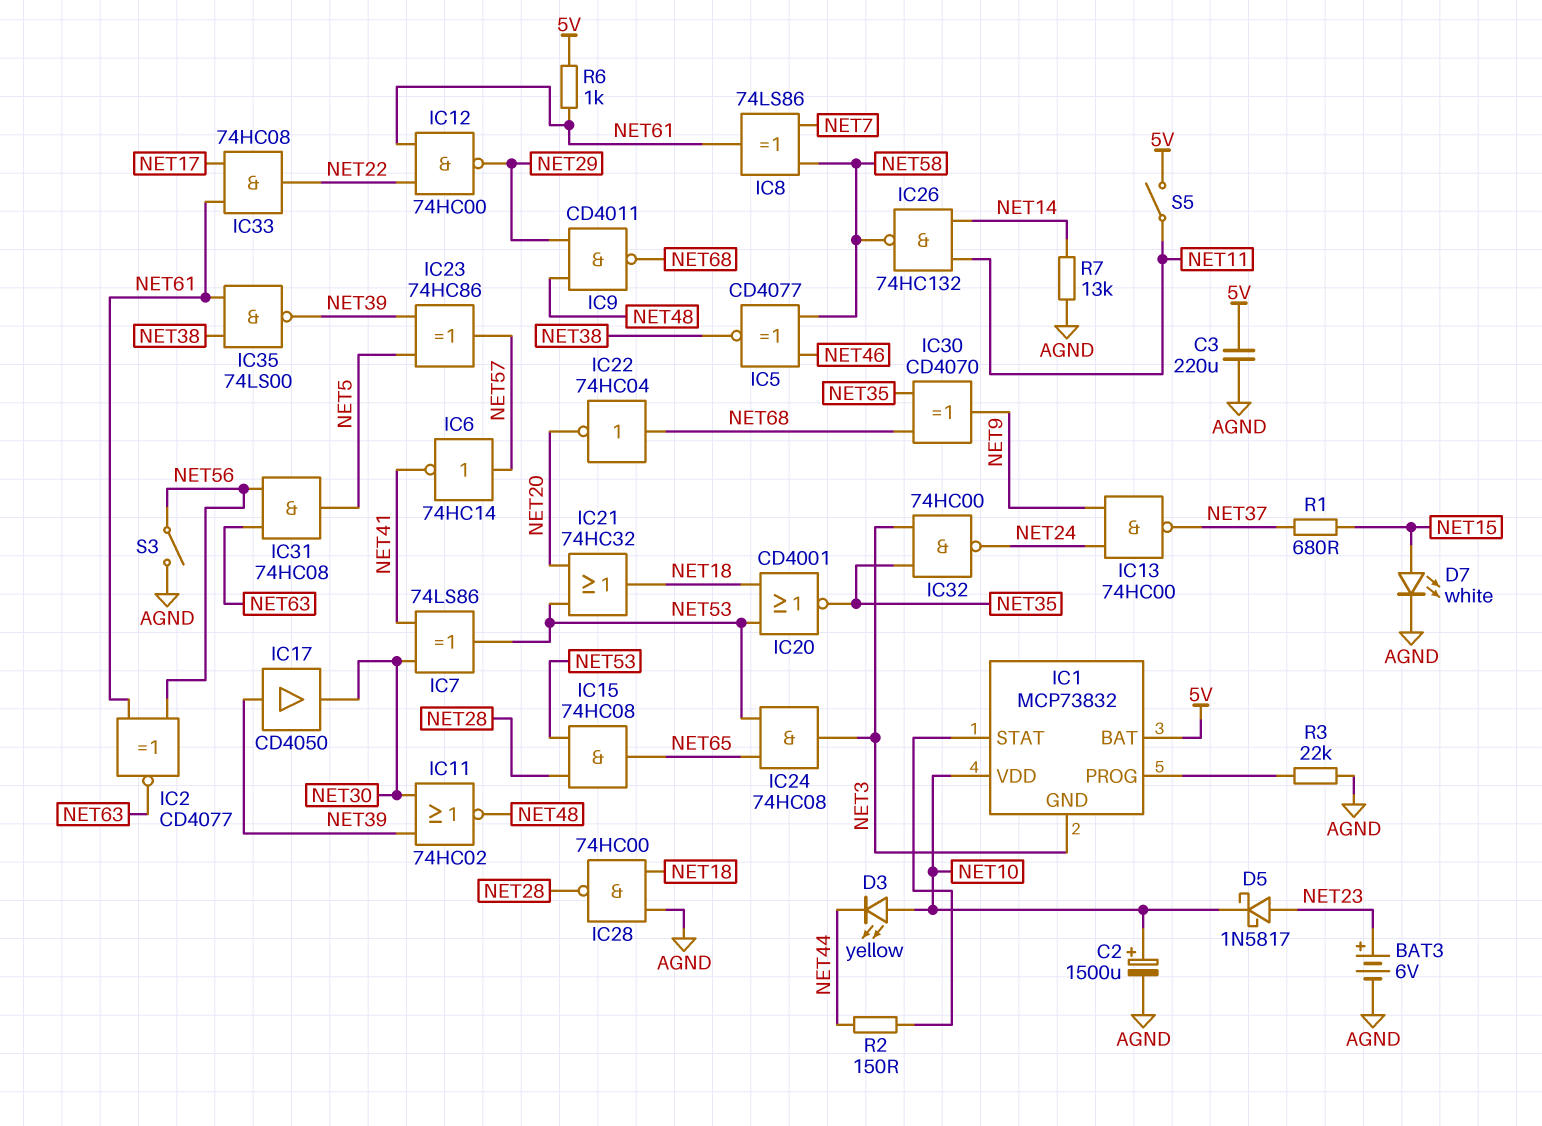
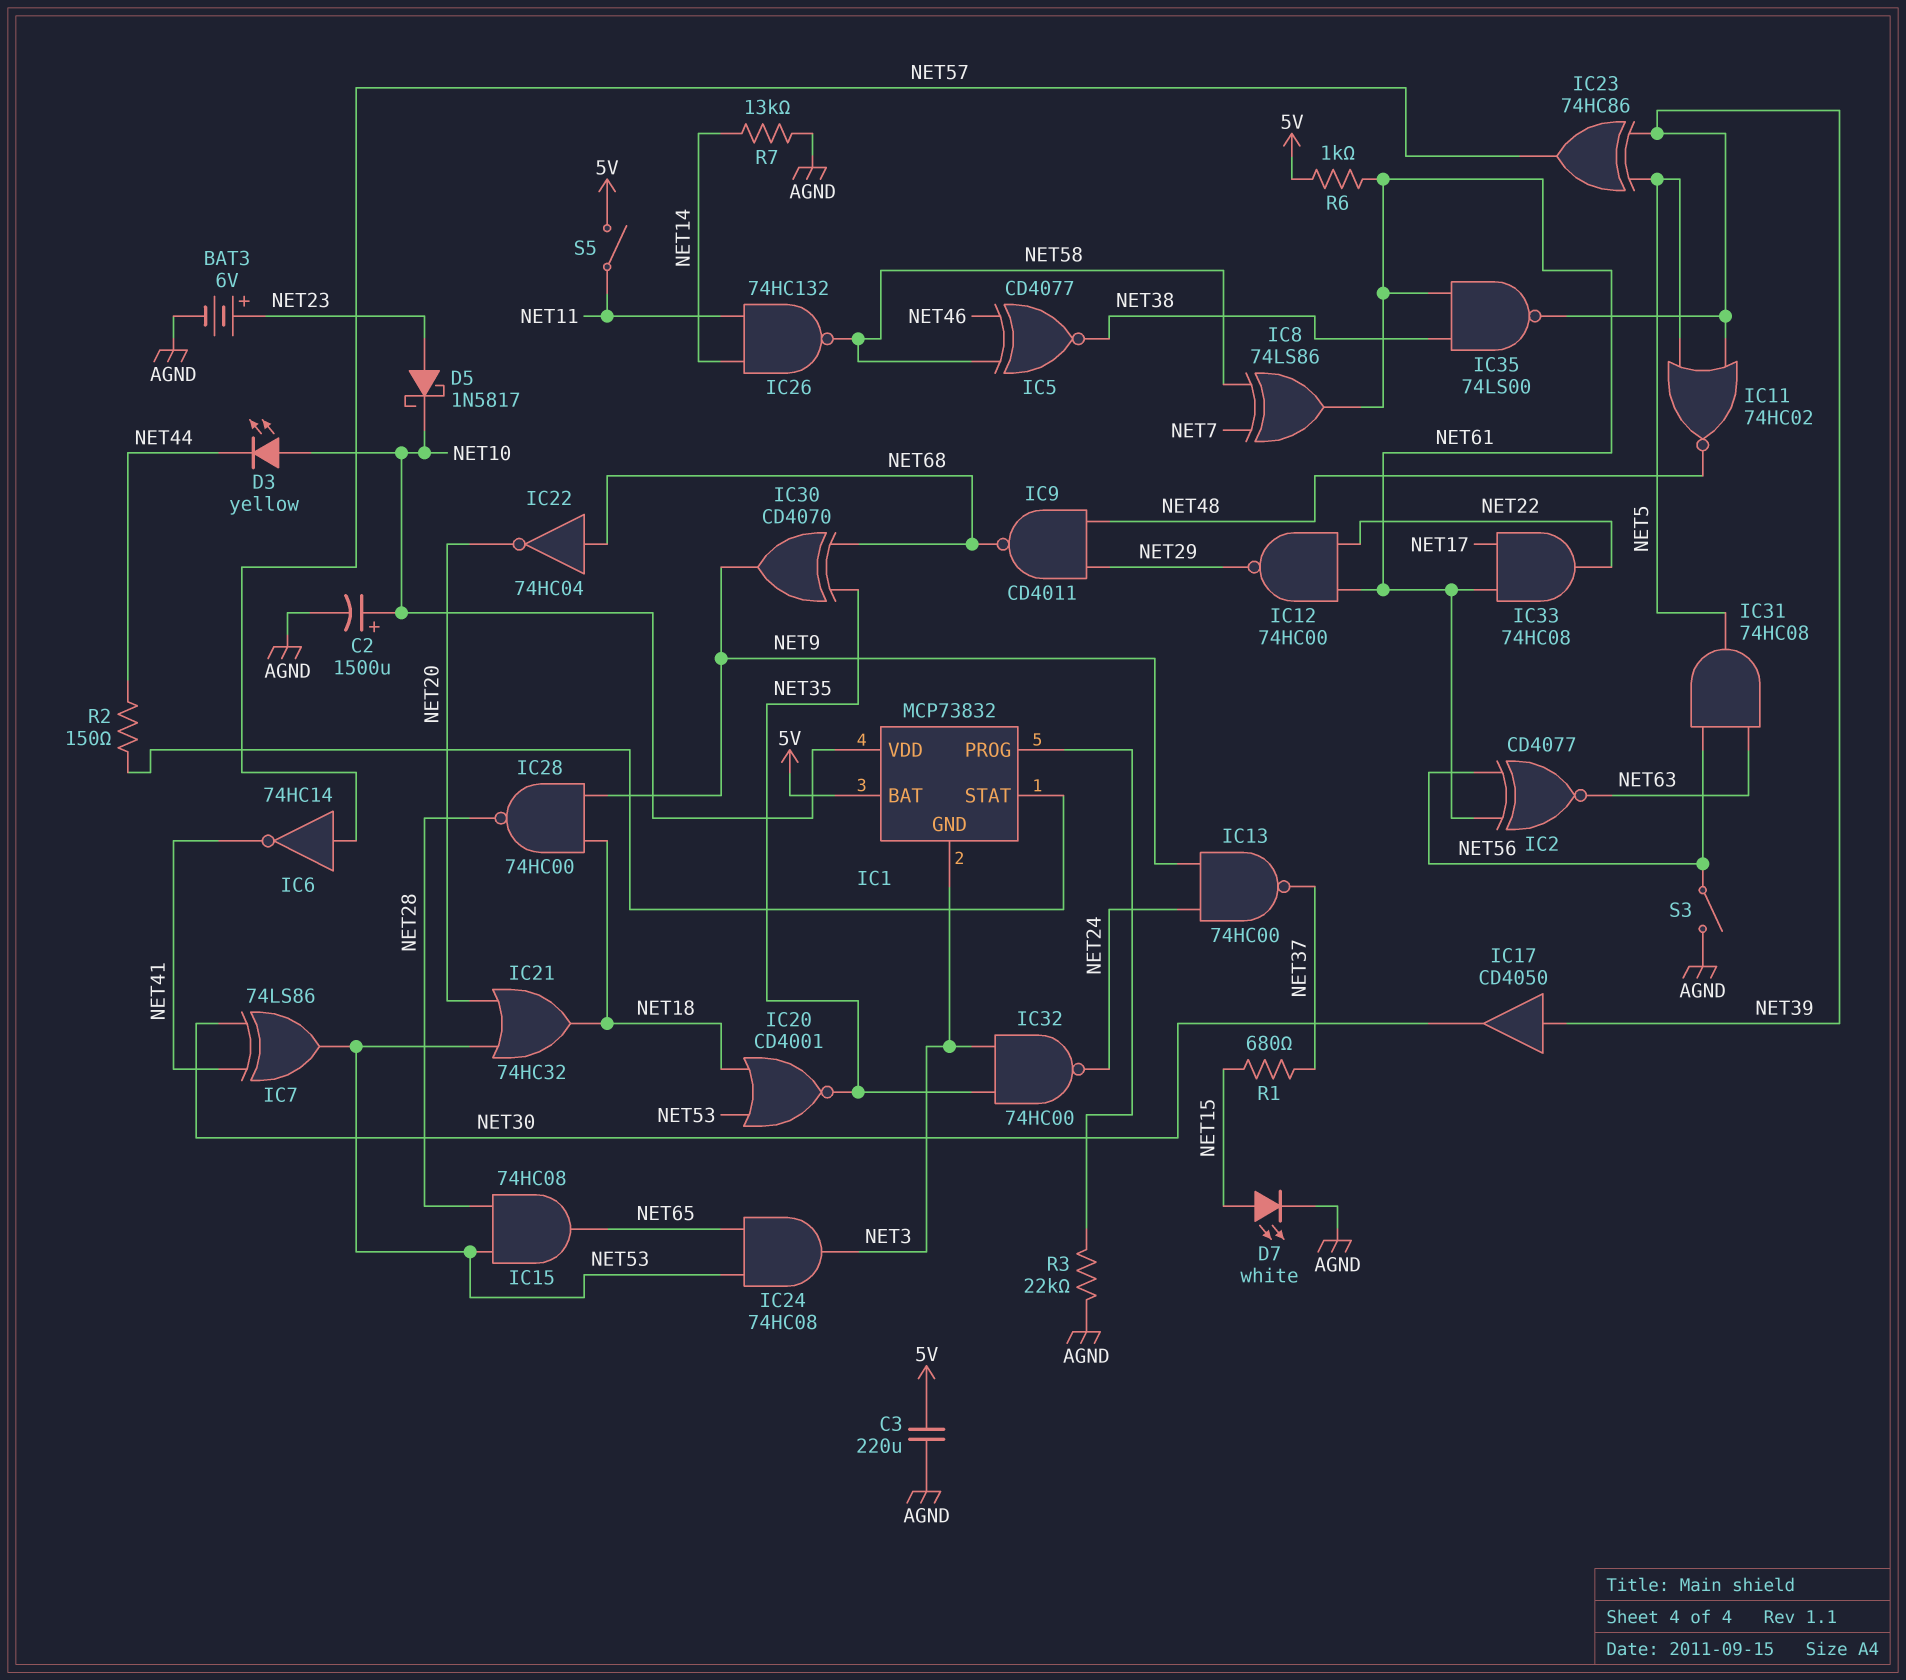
IC11: NOR 74HC02 (in NET30, in NET39, out NET48) -> NOR 74HC02 (in NET5, in NET39, out NET48)
IC28: NAND 74HC00 (in AGND, in NET18, out NET28) -> NAND 74HC00 (in NET9, in NET18, out NET28)

